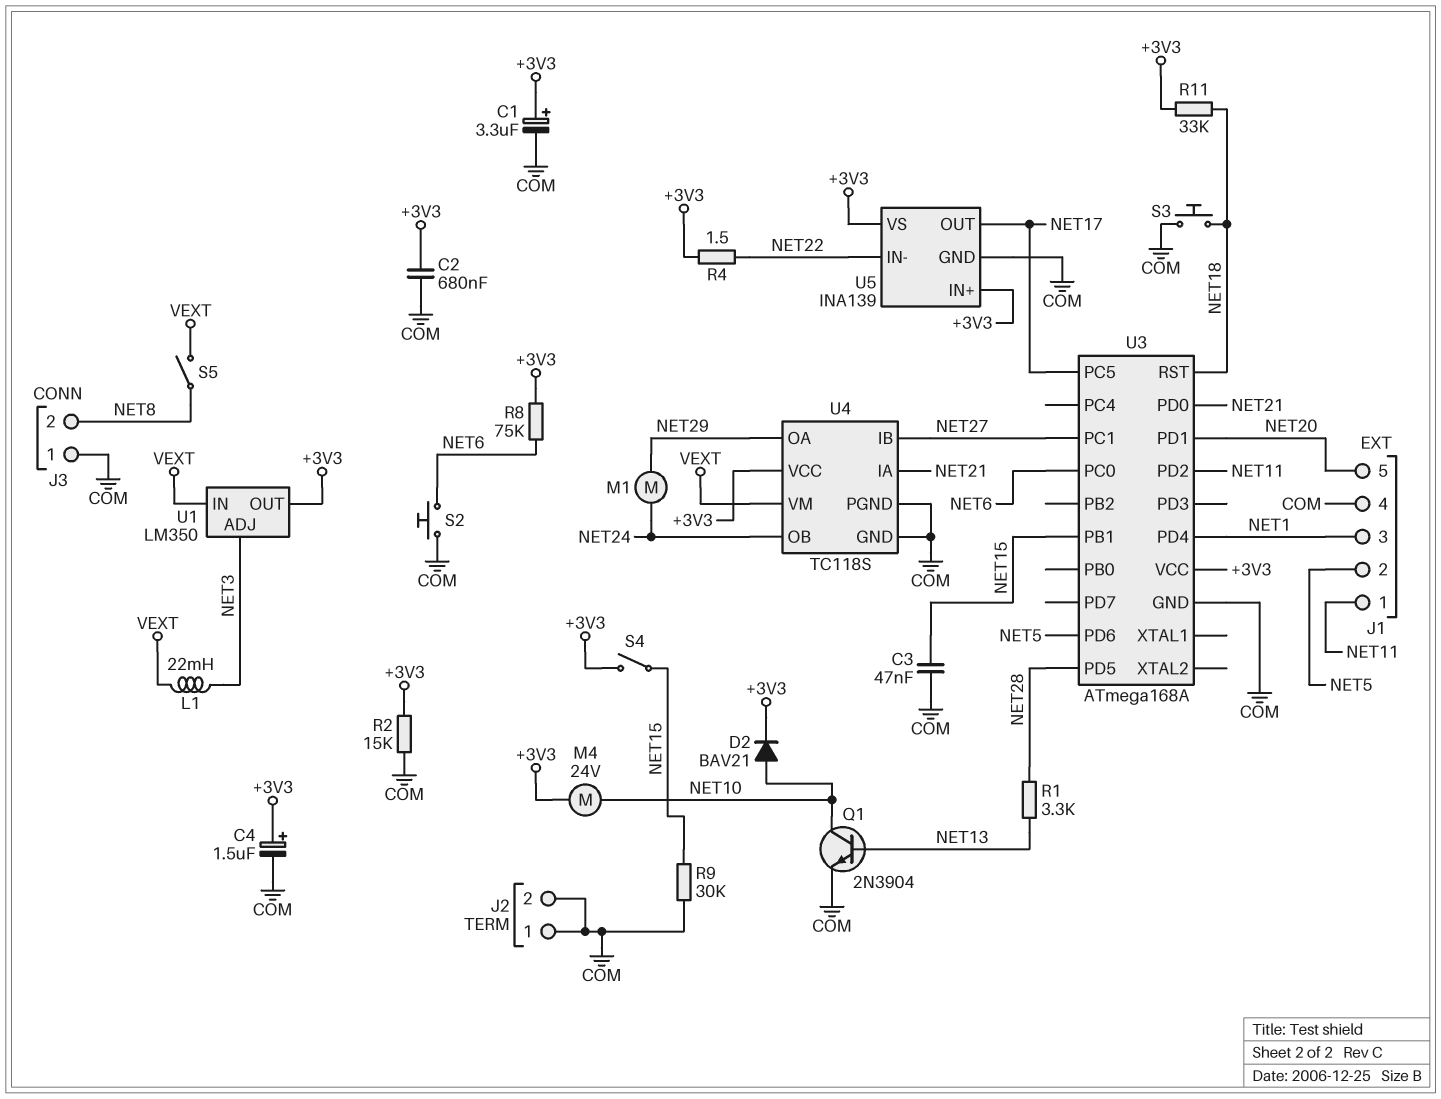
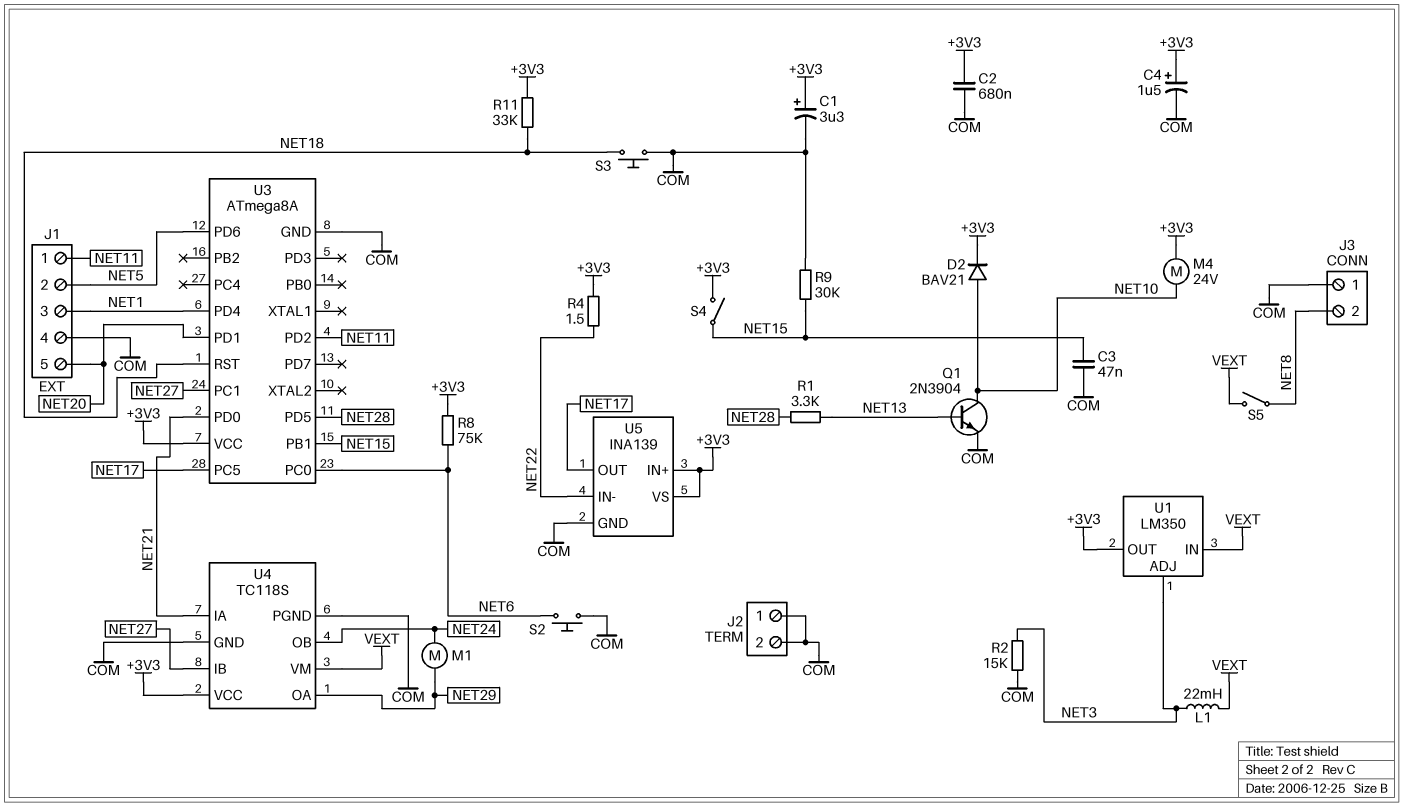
R2: 15k (+3V3, COM) -> 15k (COM, NET3)
U3: ATmega168A -> ATmega8A

